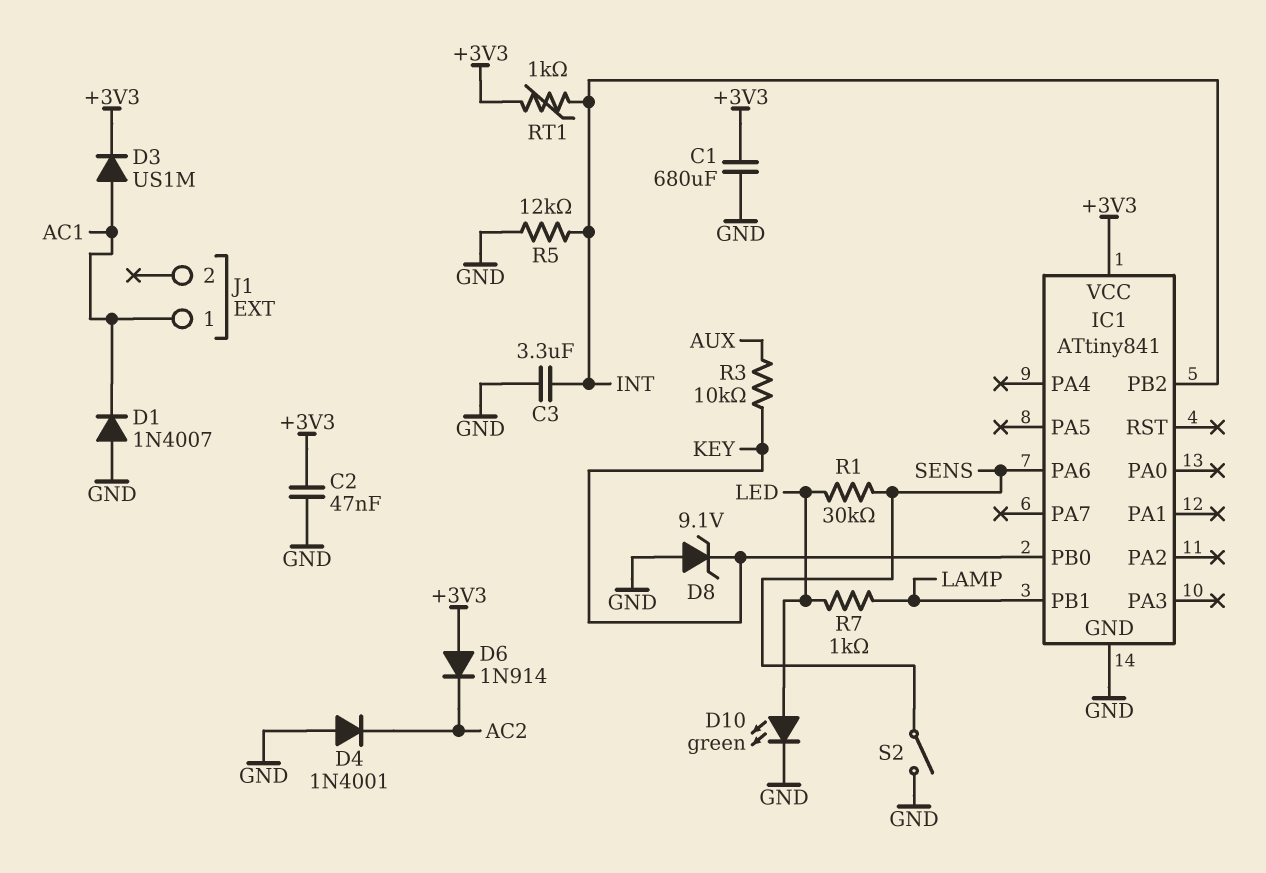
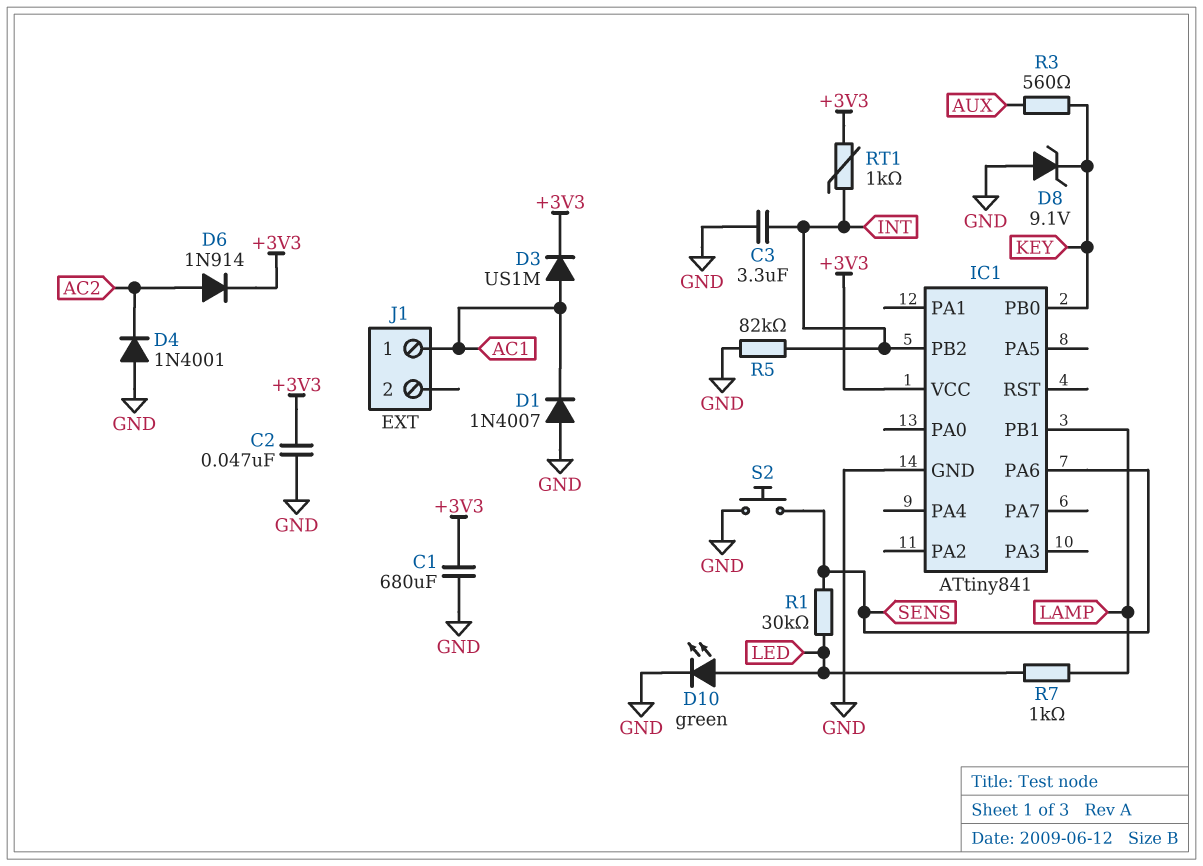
D6: diode 1N914 (A +3V3, K AC2) -> diode 1N914 (A AC2, K +3V3)
R3: 10k (AUX, KEY) -> 560 (AUX, KEY)
R5: 12k (GND, INT) -> 82k (GND, INT)
S2: switch (GND, SENS) -> button (GND, SENS)

